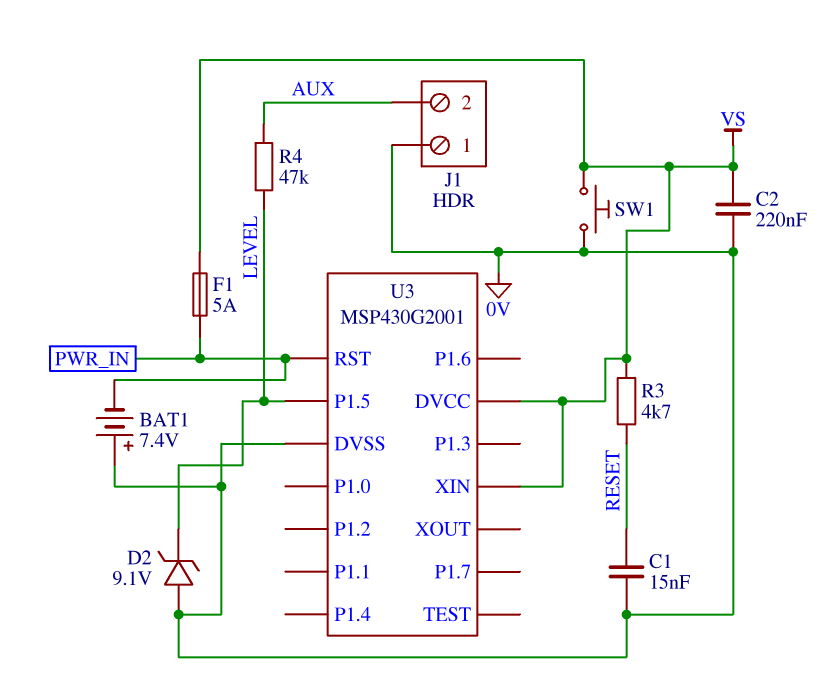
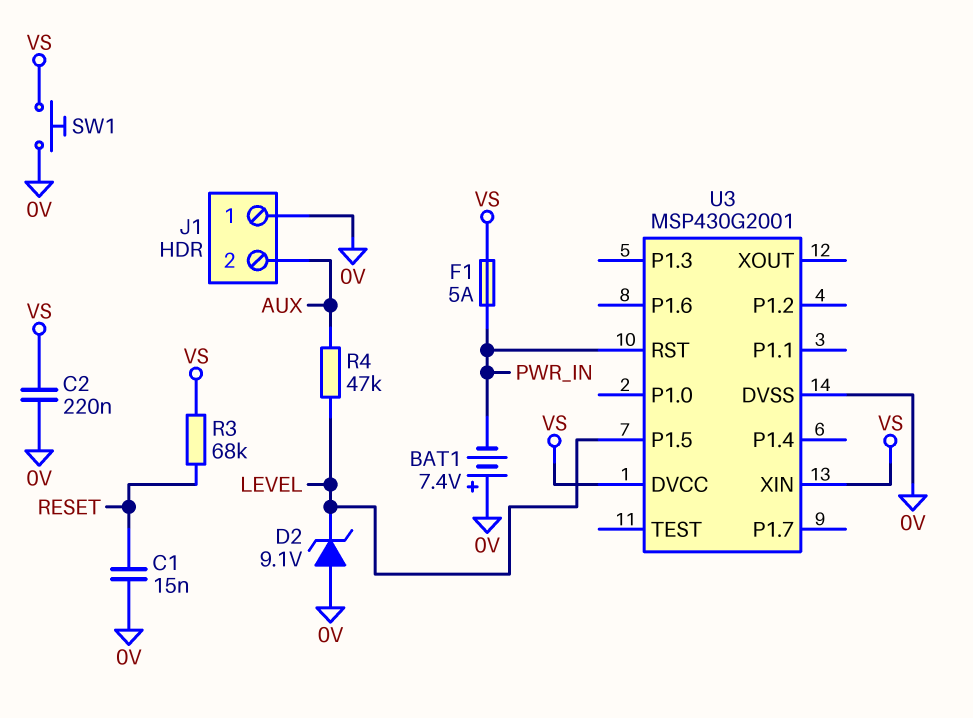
R3: 4.7k (RESET, VS) -> 68k (RESET, VS)

